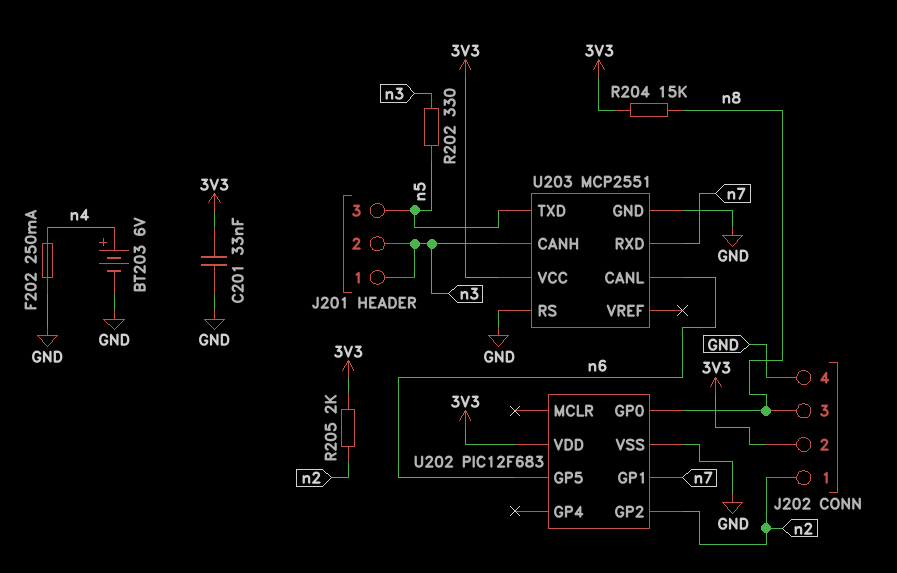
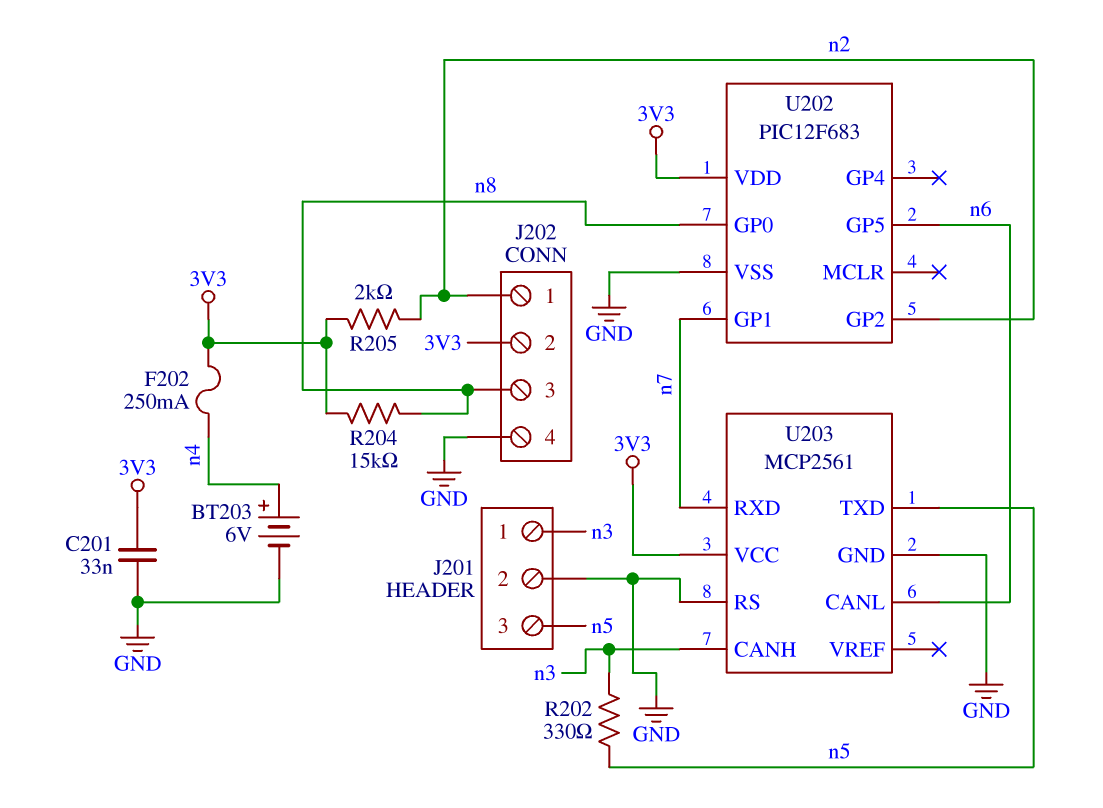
F202: 250mA (GND, n4) -> 250mA (3V3, n4)
J201 pin 2: n3 -> GND
U203: MCP2551 -> MCP2561

